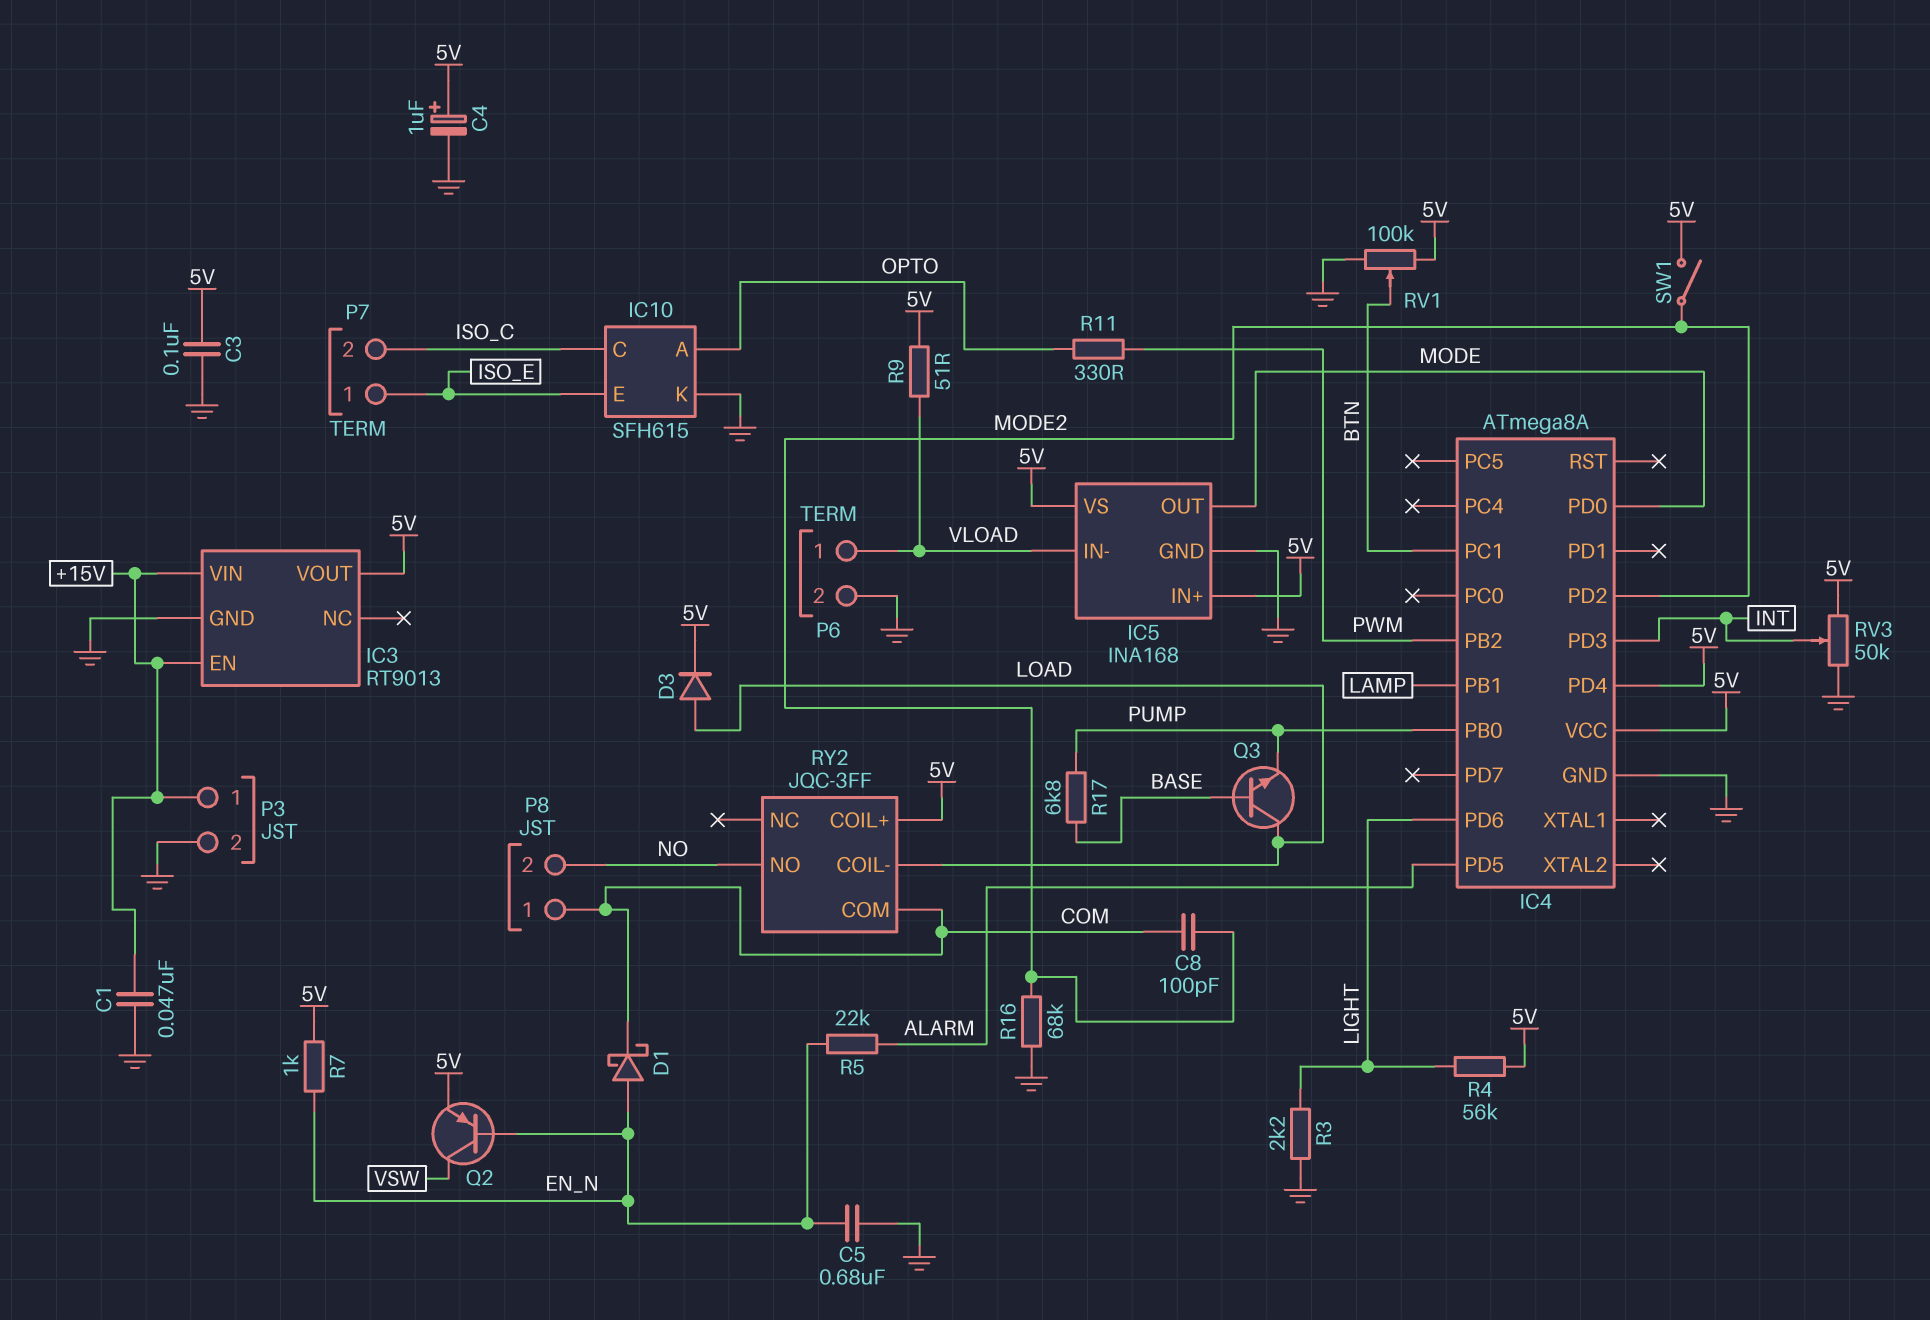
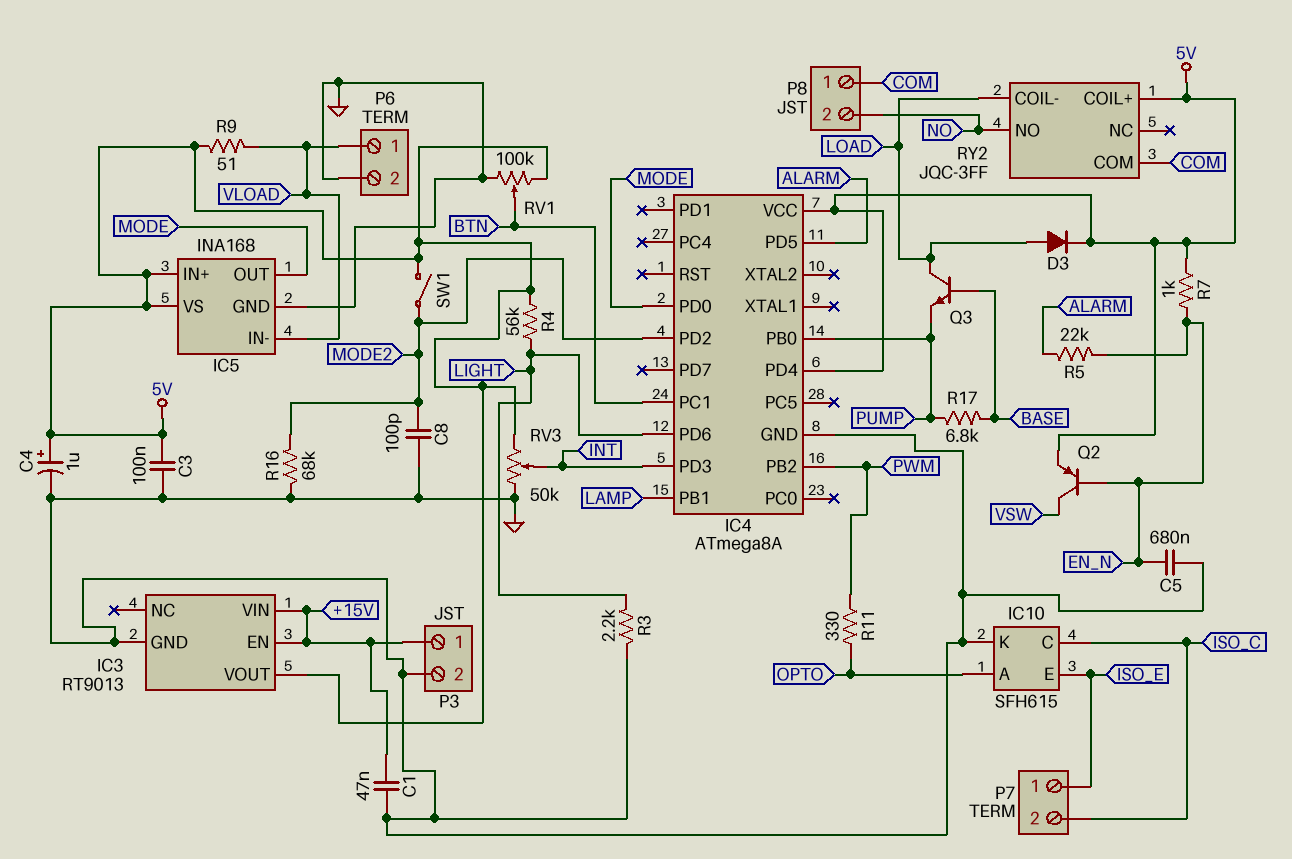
C8: 100pF (COM, MODE2) -> 100pF (GND, MODE2)
D1: schottky (A EN_N, K COM) -> none

